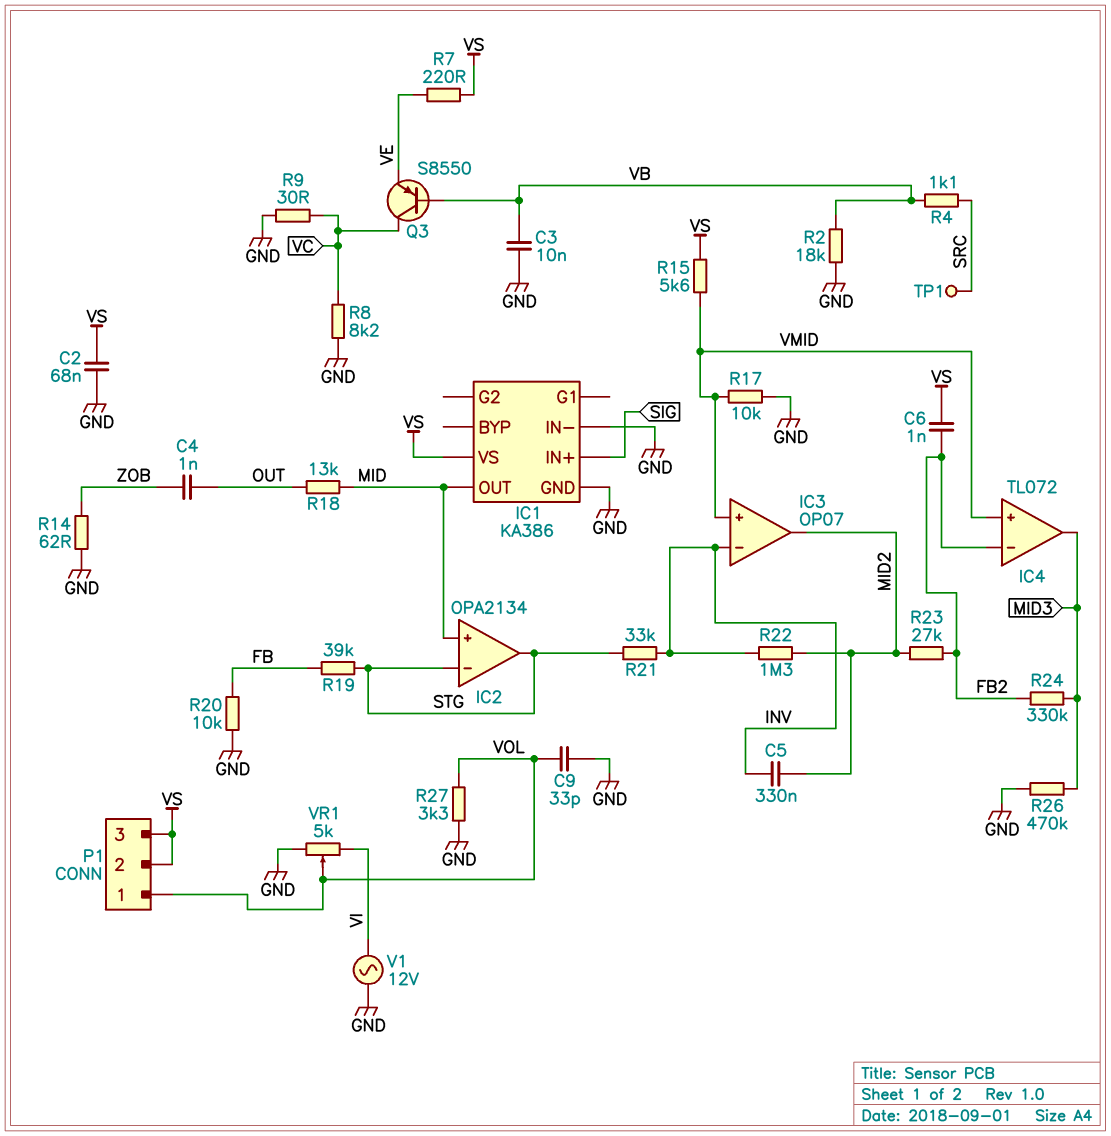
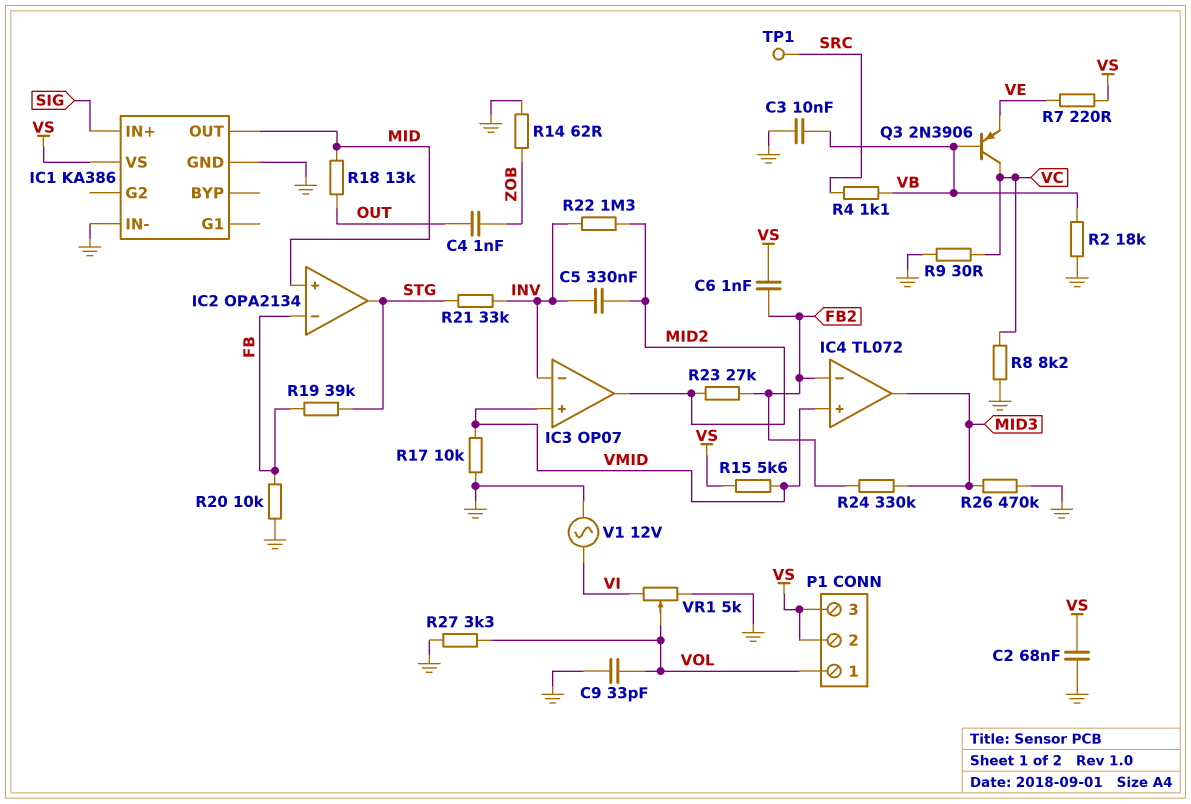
IC2 pin in-: STG -> FB
Q3: PNP S8550 (B VB, C VC, E VE) -> PNP 2N3906 (B VB, C VC, E VE)

